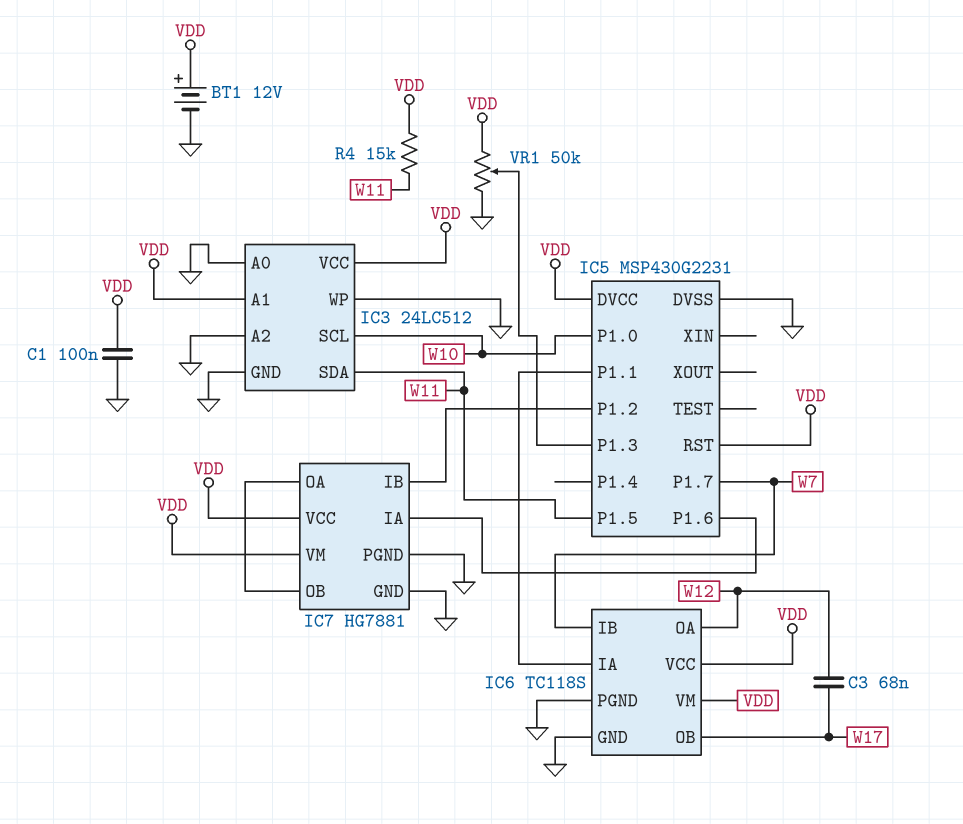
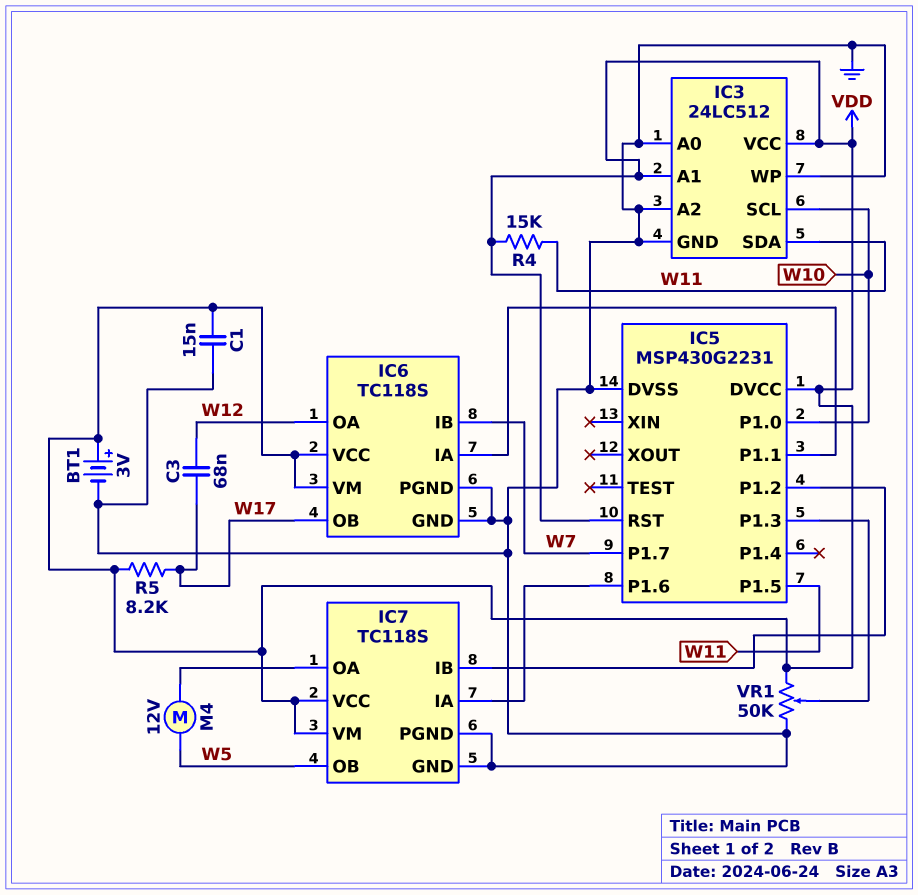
BT1: 12V (plus VDD, minus GND) -> 3V (plus VDD, minus GND)
C1: 100nF (GND, VDD) -> 15nF (GND, VDD)
IC7: HG7881 -> TC118S
IC7 pin OB: IC7/OA -> W5
M4: none -> motor 12V (IC7/OA, W5)
R5: none -> 8.2k (VDD, W17)

